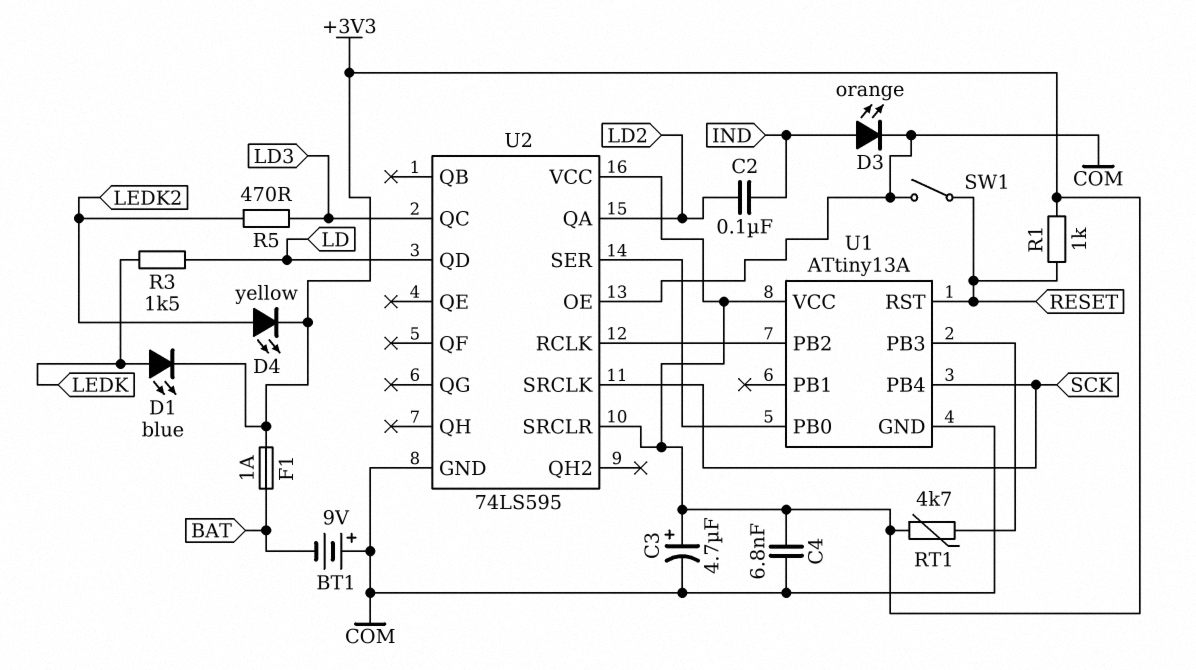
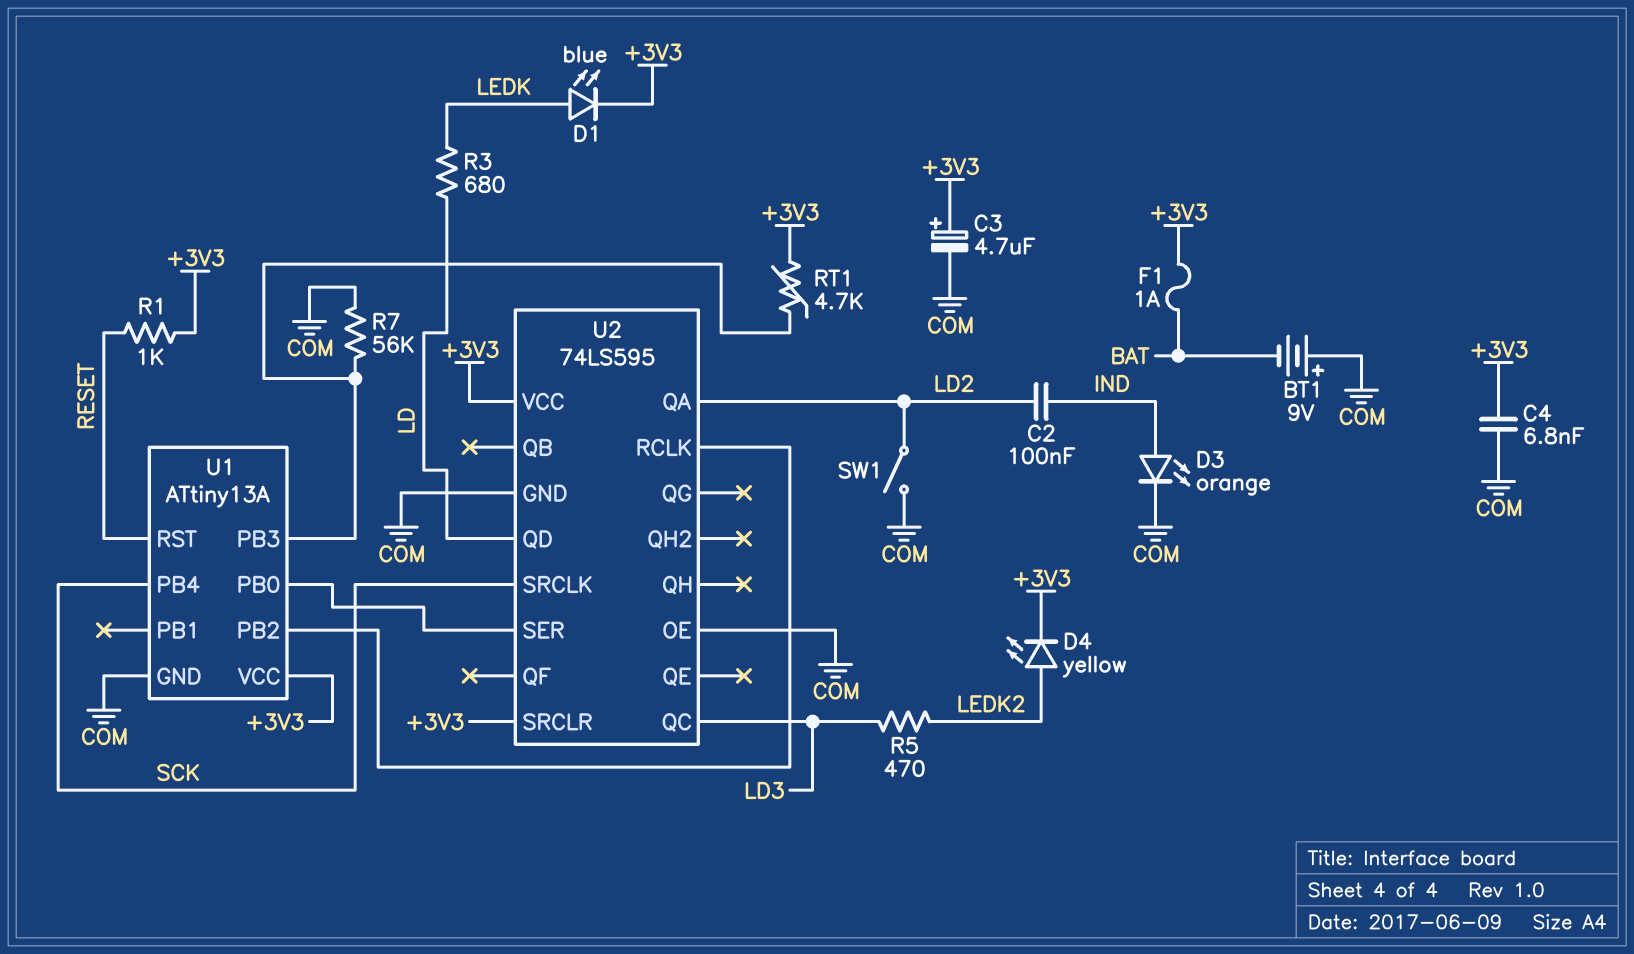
R3: 1.5k (LD, LEDK) -> 680 (LD, LEDK)
R7: none -> 56k (COM, U1/PB3)
SW1: switch (COM, RESET) -> switch (COM, LD2)

